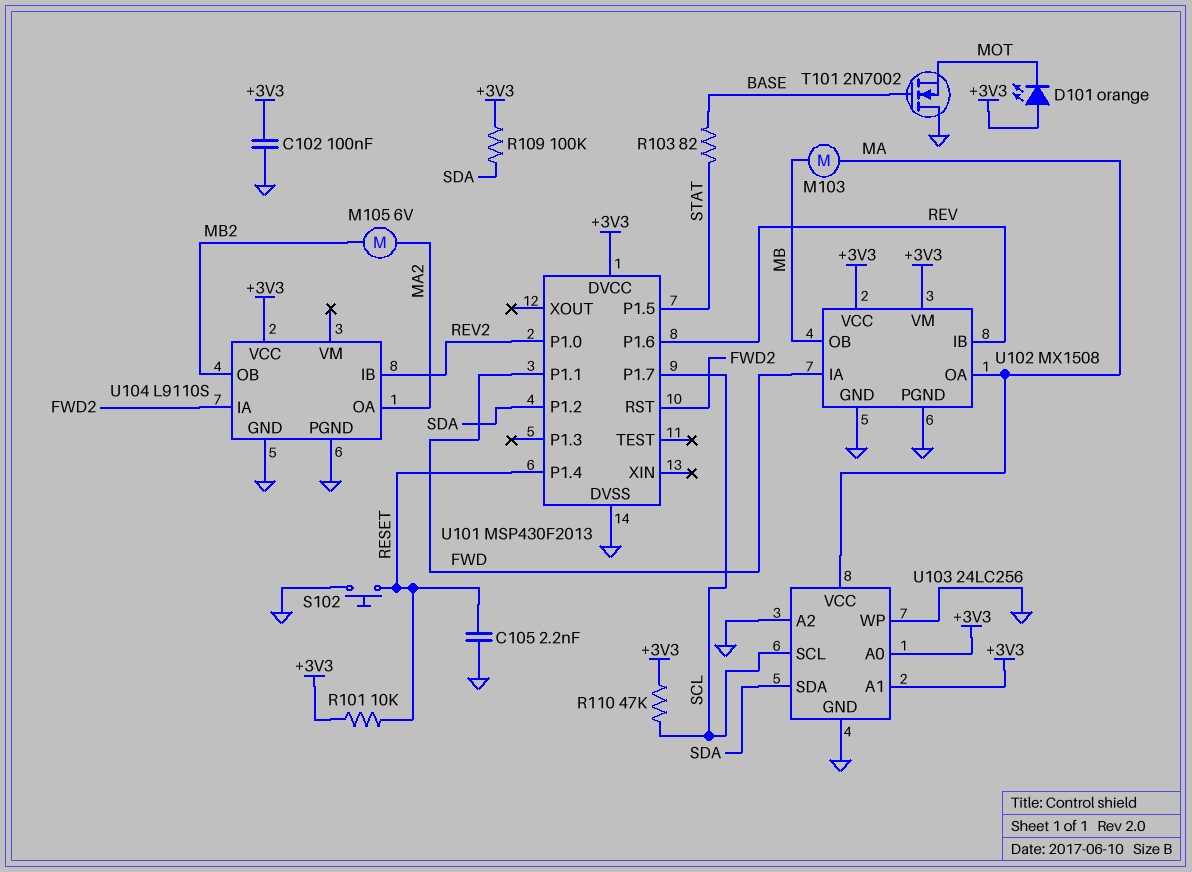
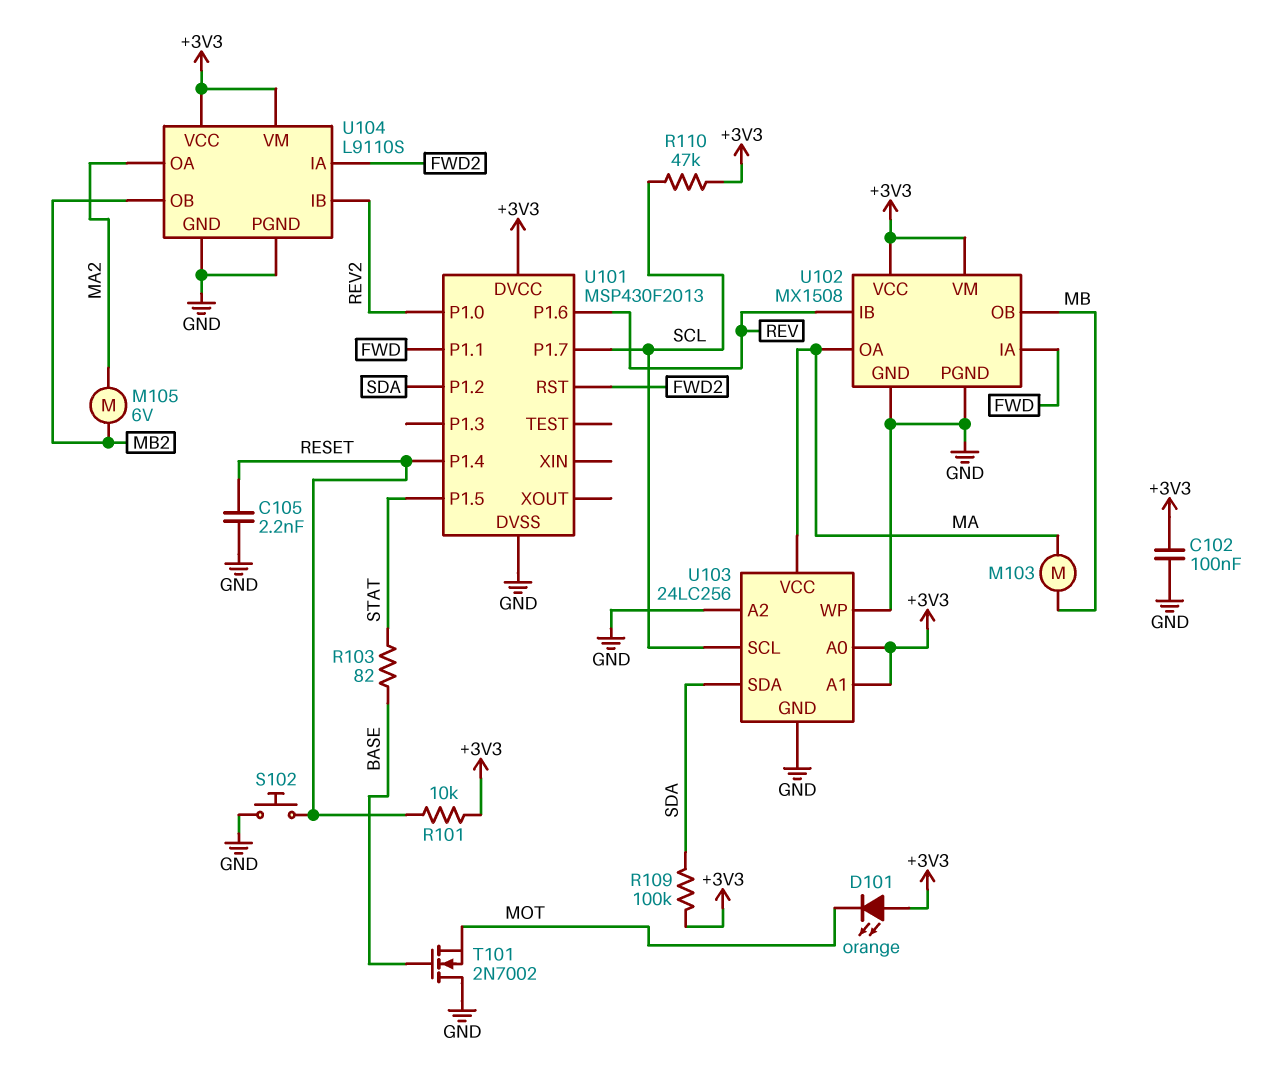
U104 pin VM: none -> +3V3

